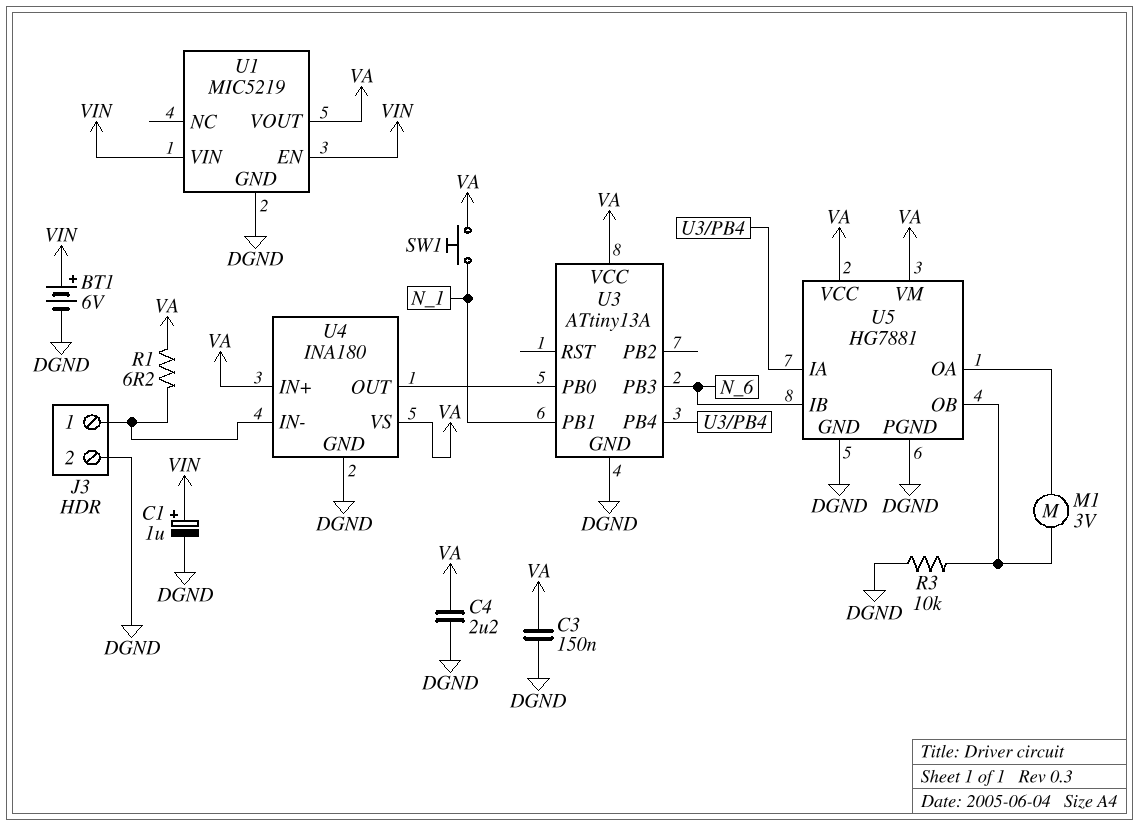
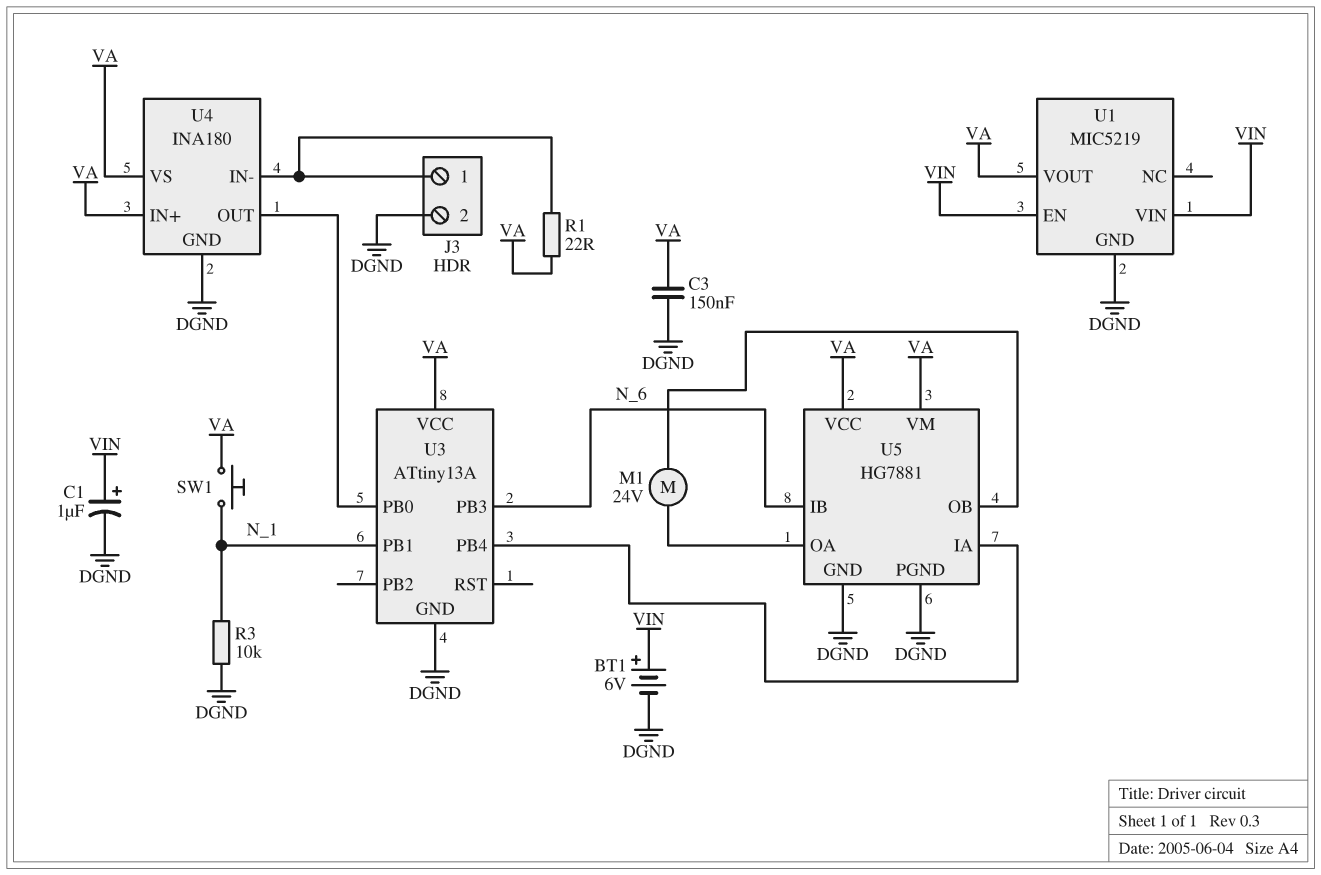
C4: 2.2uF (DGND, VA) -> none
M1: motor 3V (U5/OA, U5/OB) -> motor 24V (U5/OA, U5/OB)
R1: 6.2 (J3/1, VA) -> 22 (J3/1, VA)
R3: 10k (DGND, U5/OB) -> 10k (DGND, N_1)

